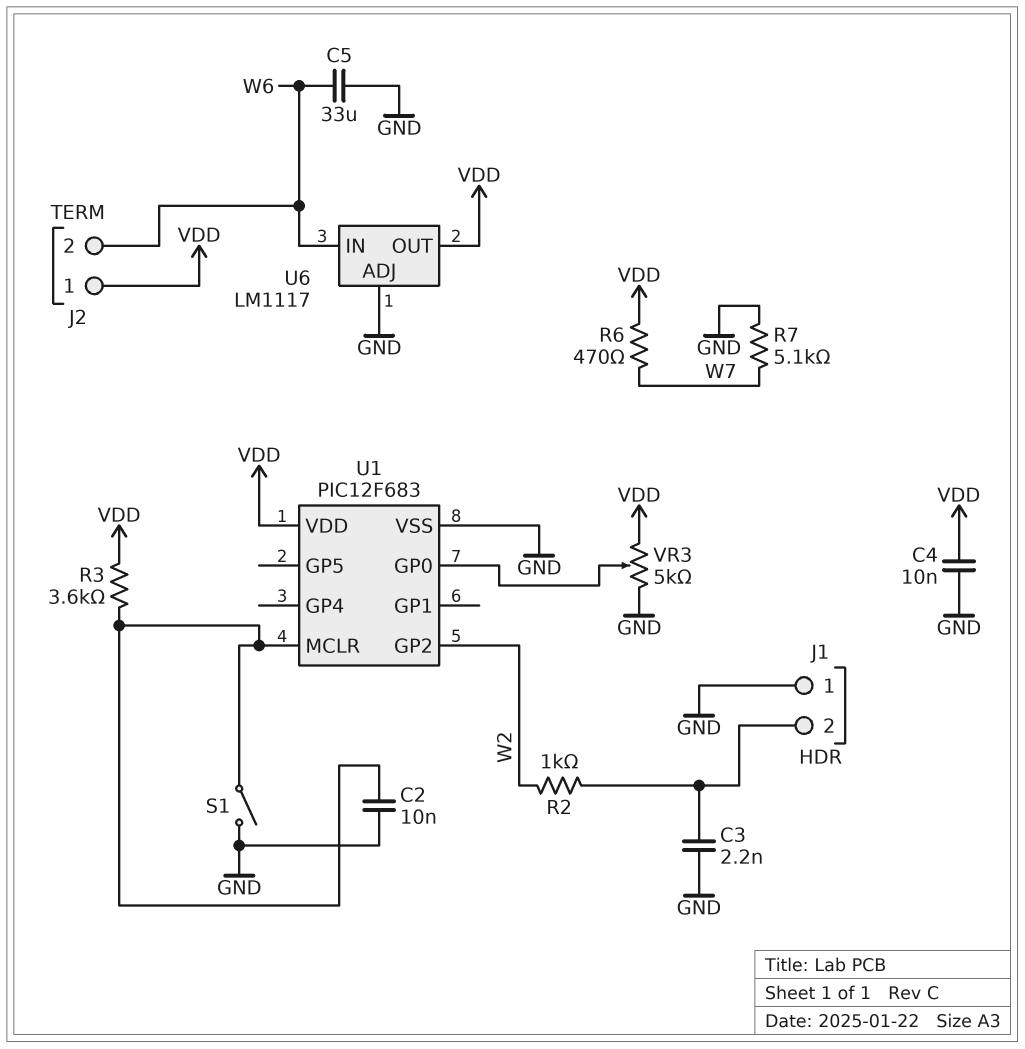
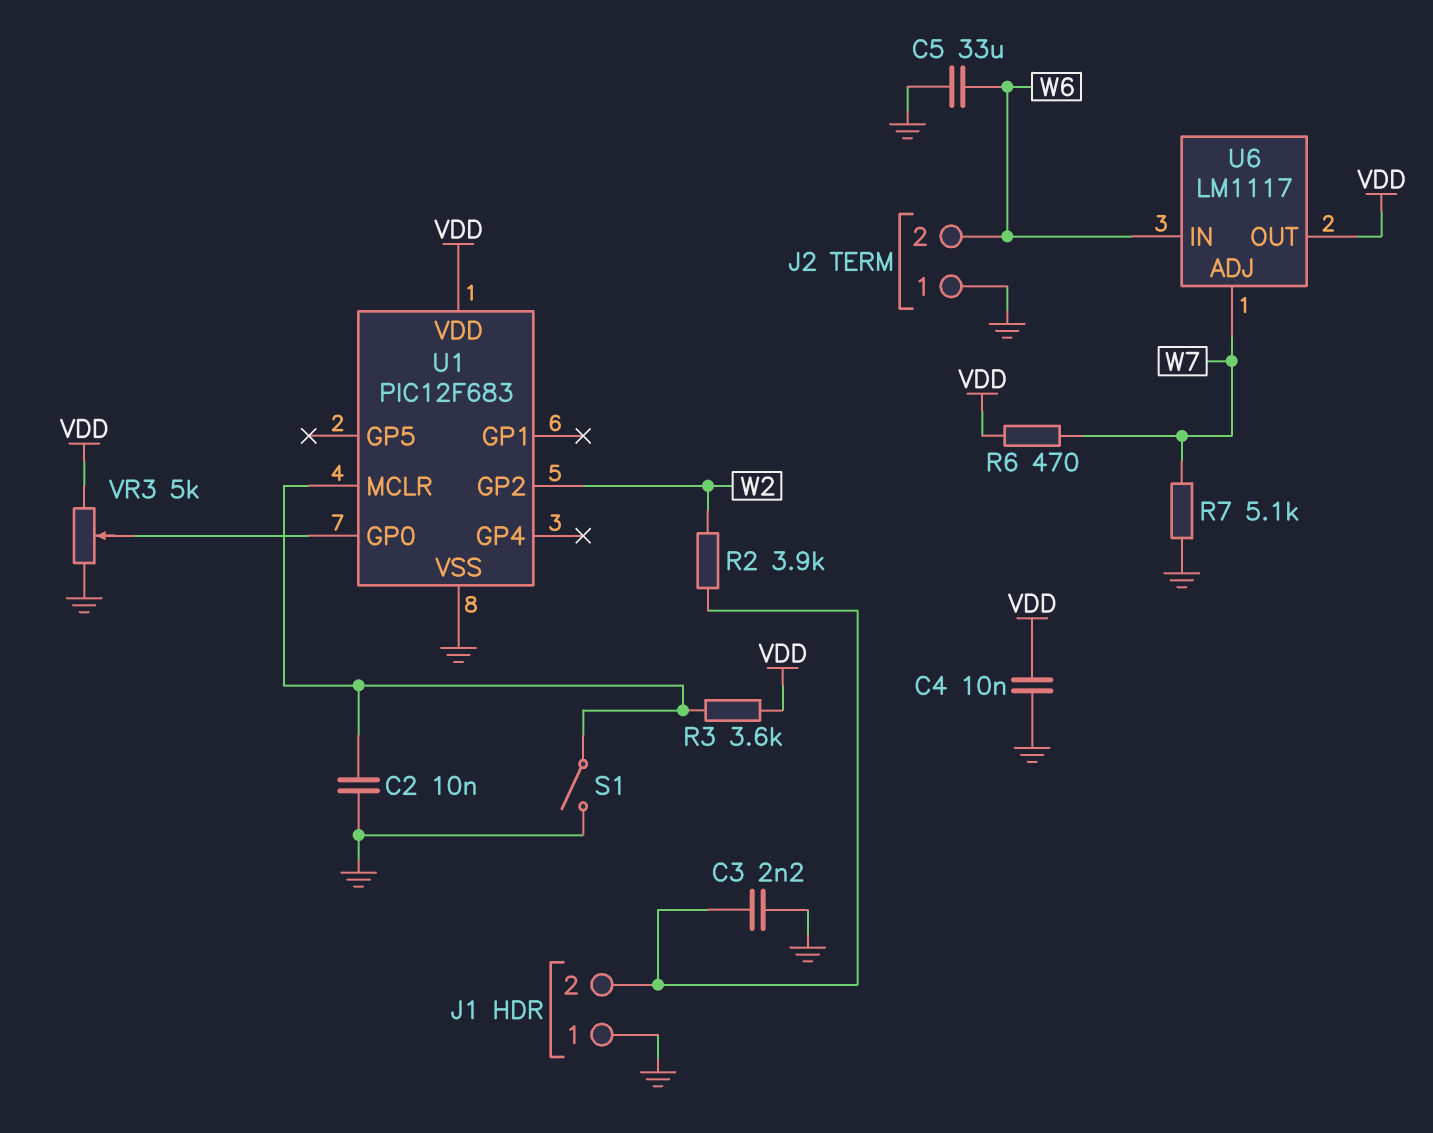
J2 pin 1: VDD -> GND
R2: 1k (J1/2, W2) -> 3.9k (J1/2, W2)
U6 pin ADJ: GND -> W7

